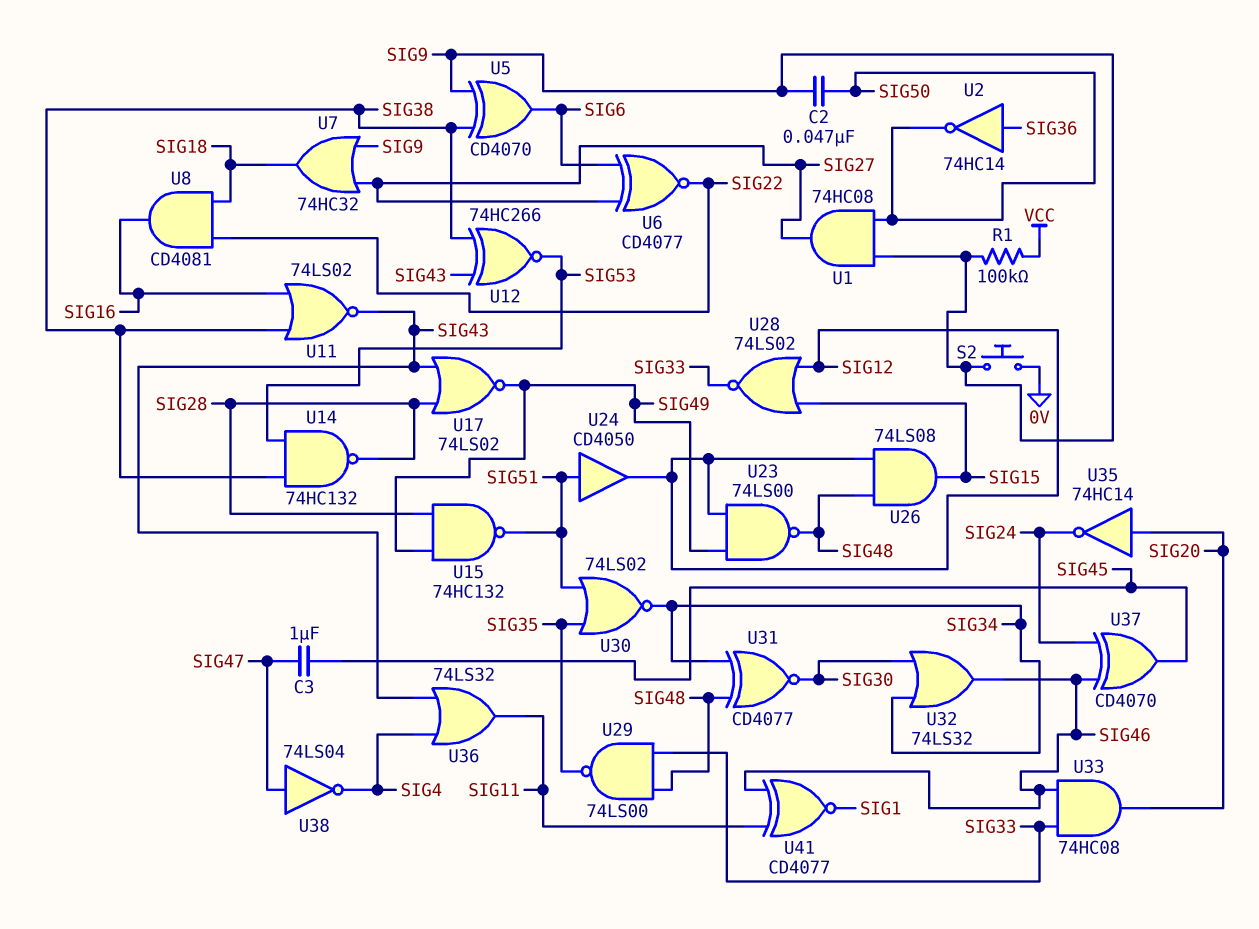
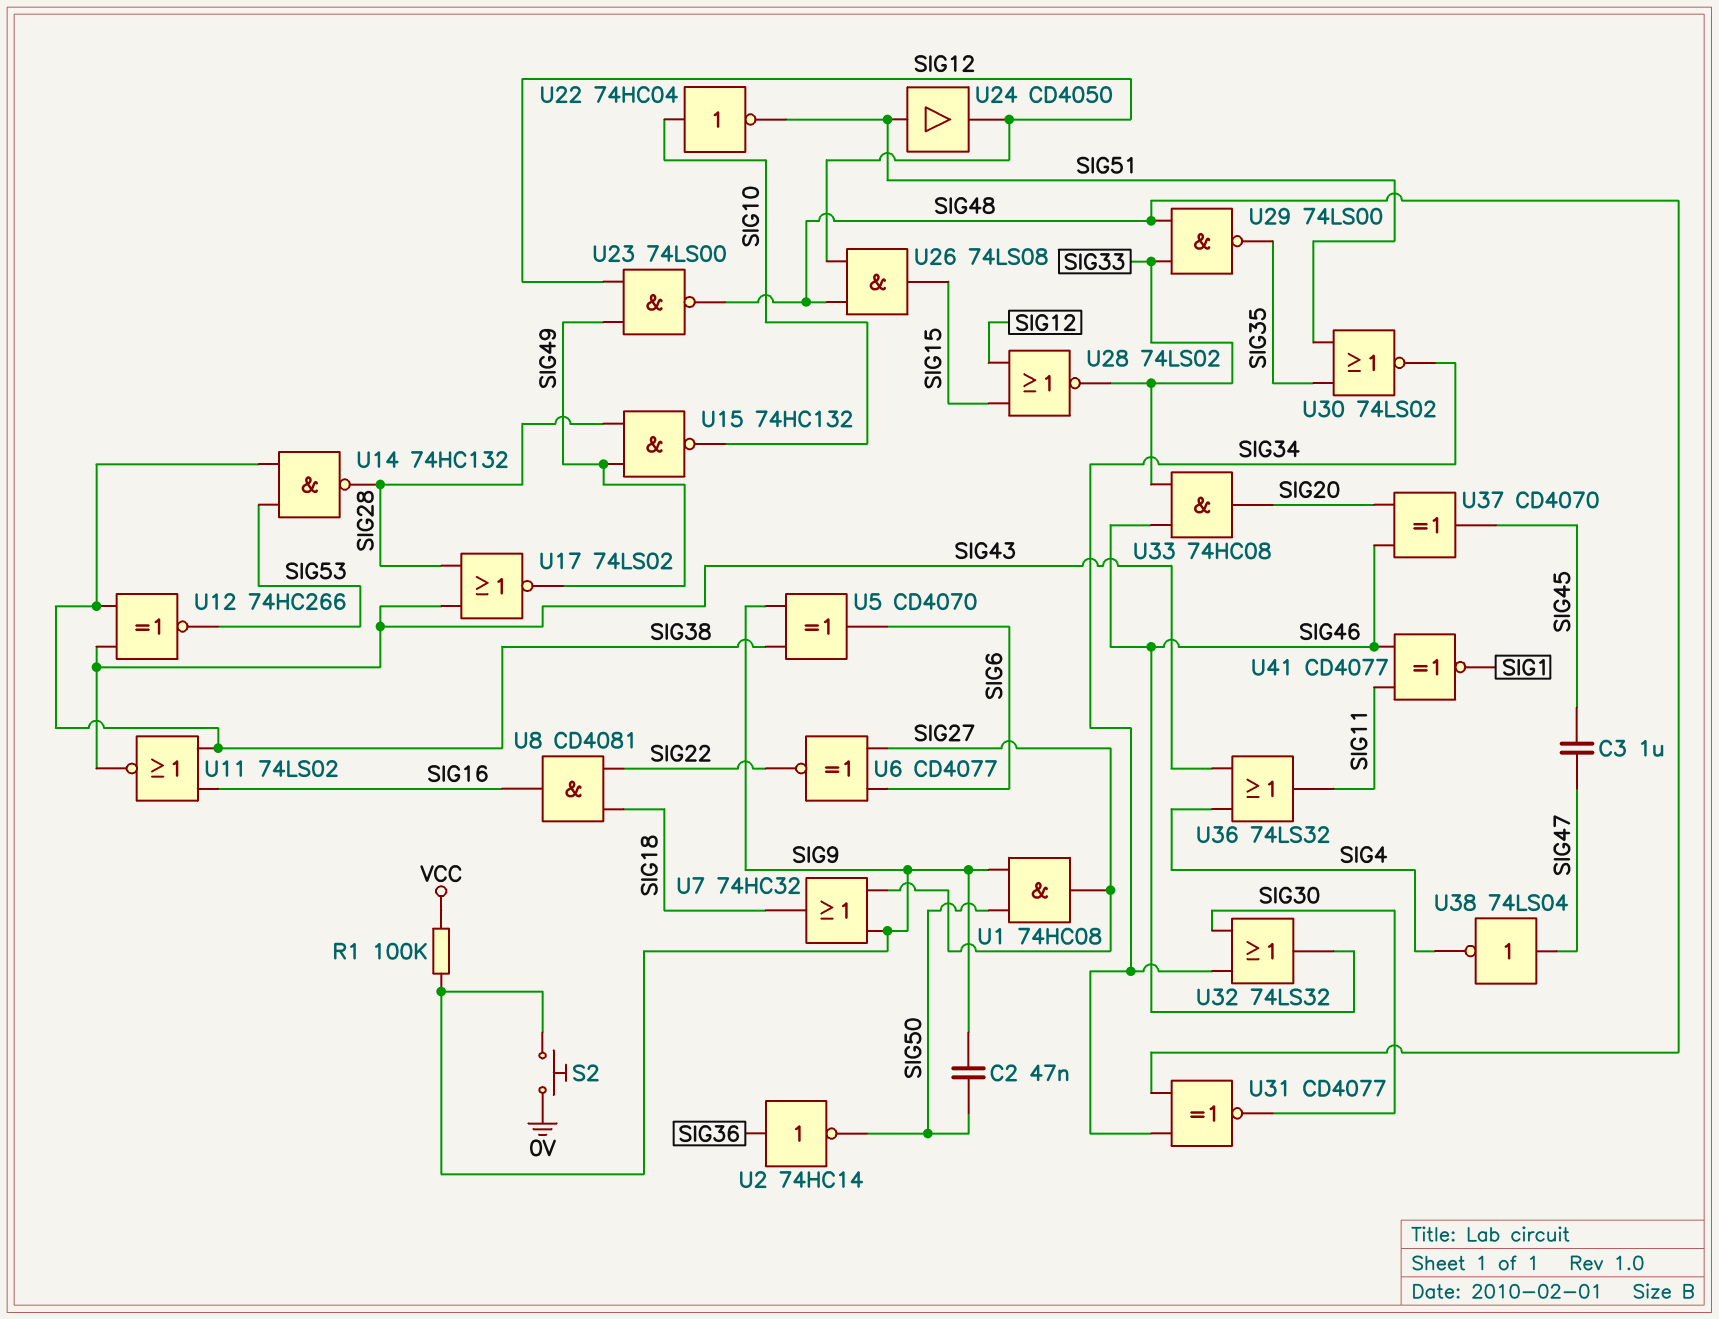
U15: NAND 74HC132 (in SIG28, in SIG49, out SIG51) -> NAND 74HC132 (in SIG28, in SIG49, out SIG10)
U22: none -> NOT 74HC04 (in SIG10, out SIG51)
U35: NOT 74HC14 (in SIG20, out SIG24) -> none
U37: XOR CD4070 (in SIG24, in SIG46, out SIG45) -> XOR CD4070 (in SIG20, in SIG46, out SIG45)

